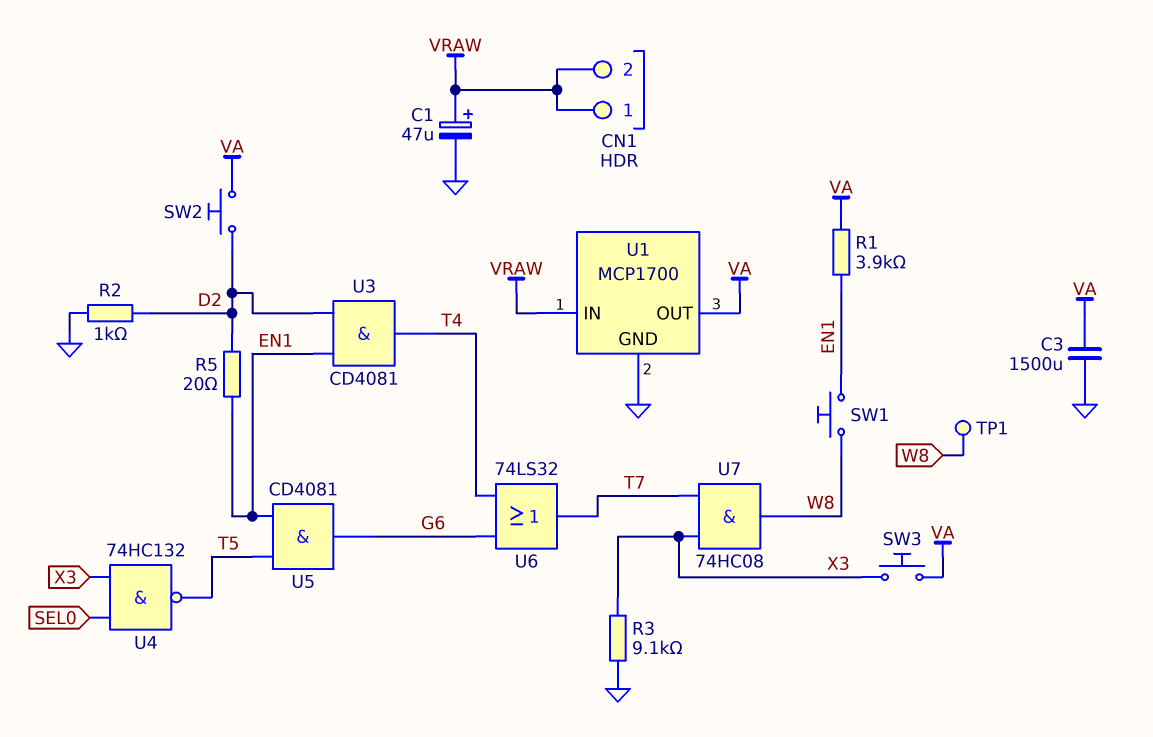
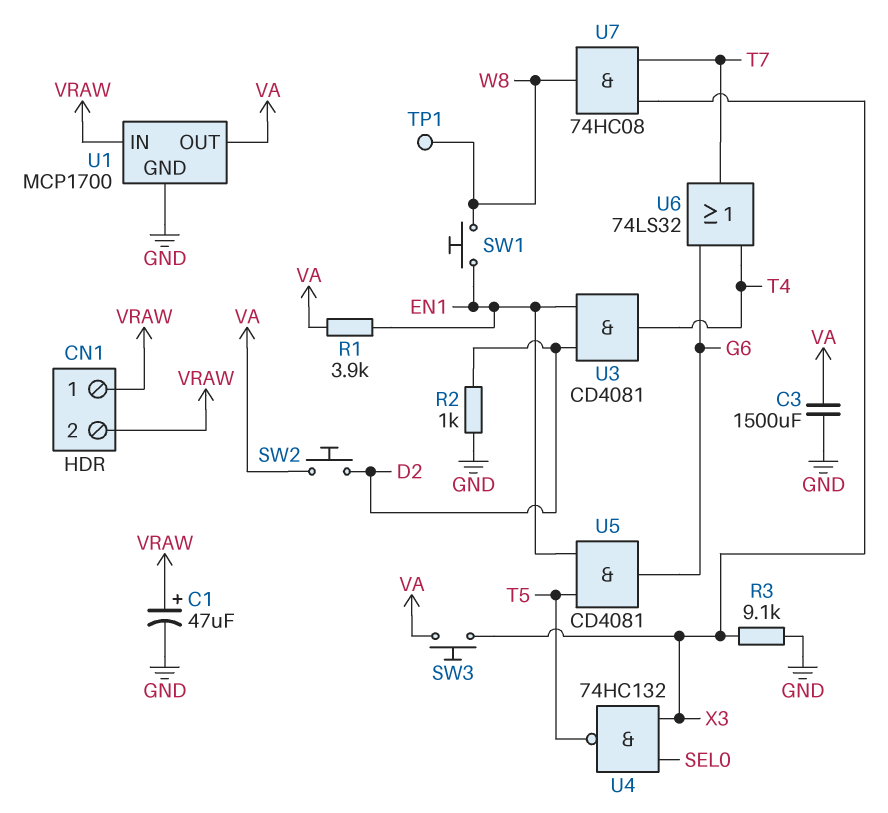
R5: 20 (D2, EN1) -> none

